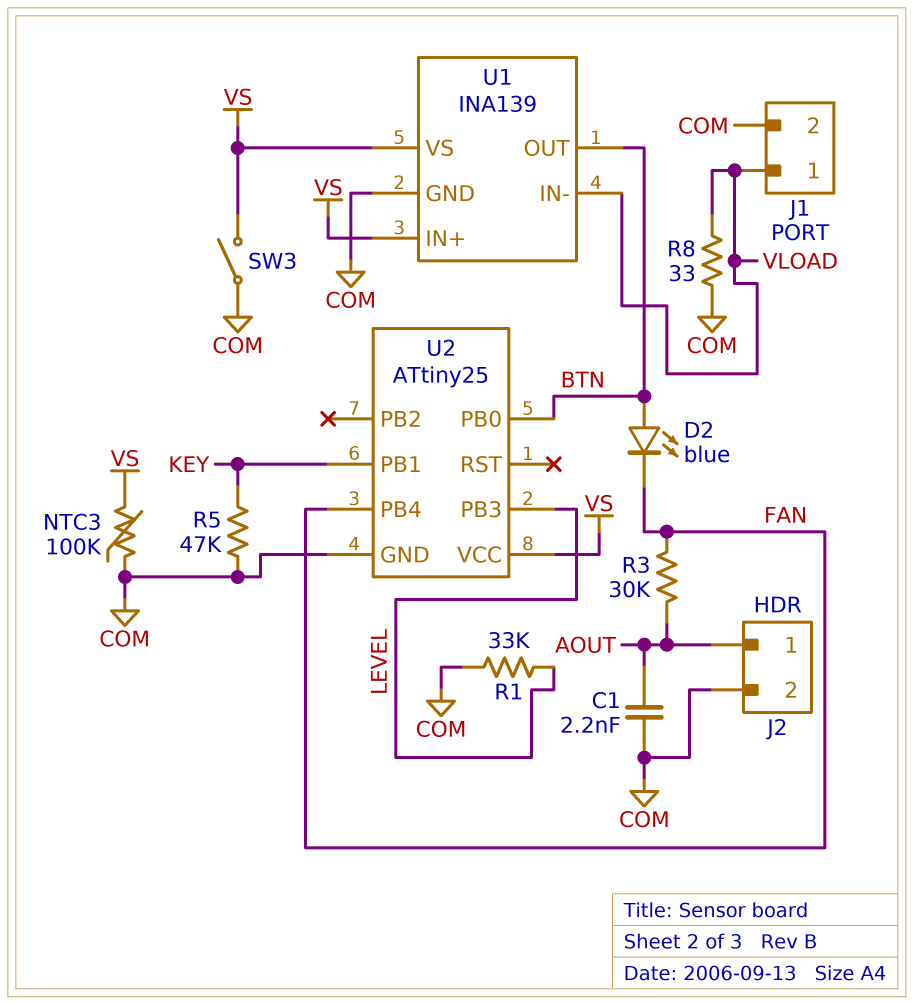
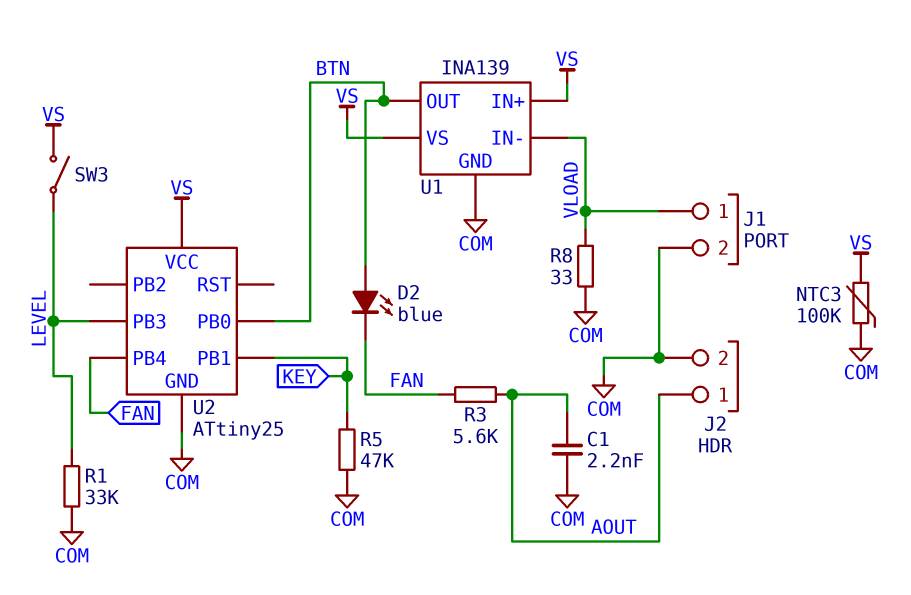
R3: 30k (AOUT, FAN) -> 5.6k (AOUT, FAN)
SW3: switch (COM, VS) -> switch (LEVEL, VS)

